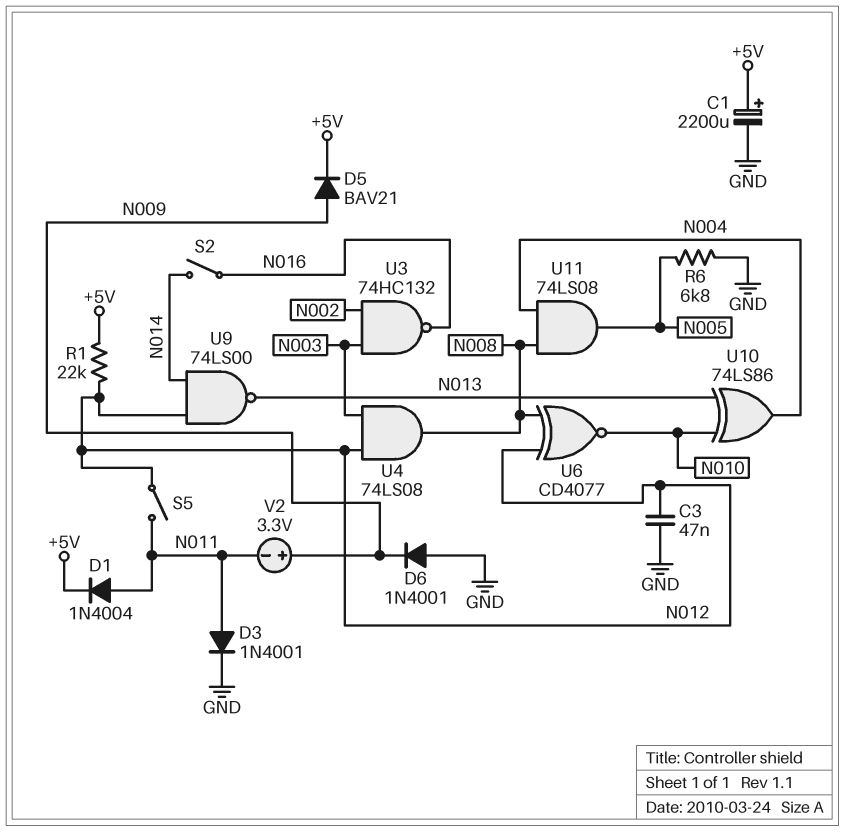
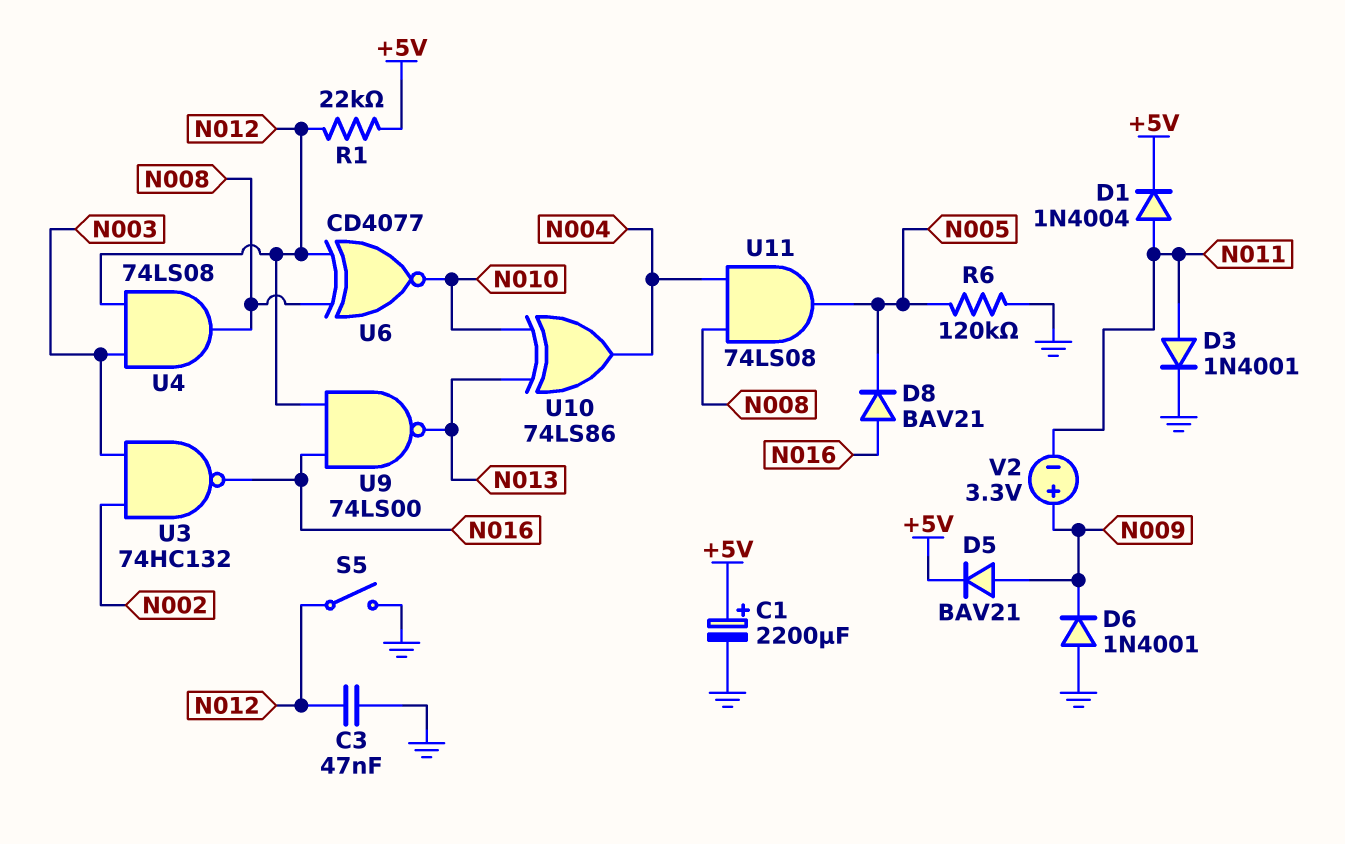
D8: none -> diode BAV21 (A N016, K N005)
R6: 6.8k (GND, N005) -> 120k (GND, N005)
S2: switch (N014, N016) -> none
S5: switch (N011, N012) -> switch (GND, N012)
U9: NAND 74LS00 (in N012, in N014, out N013) -> NAND 74LS00 (in N012, in N016, out N013)

